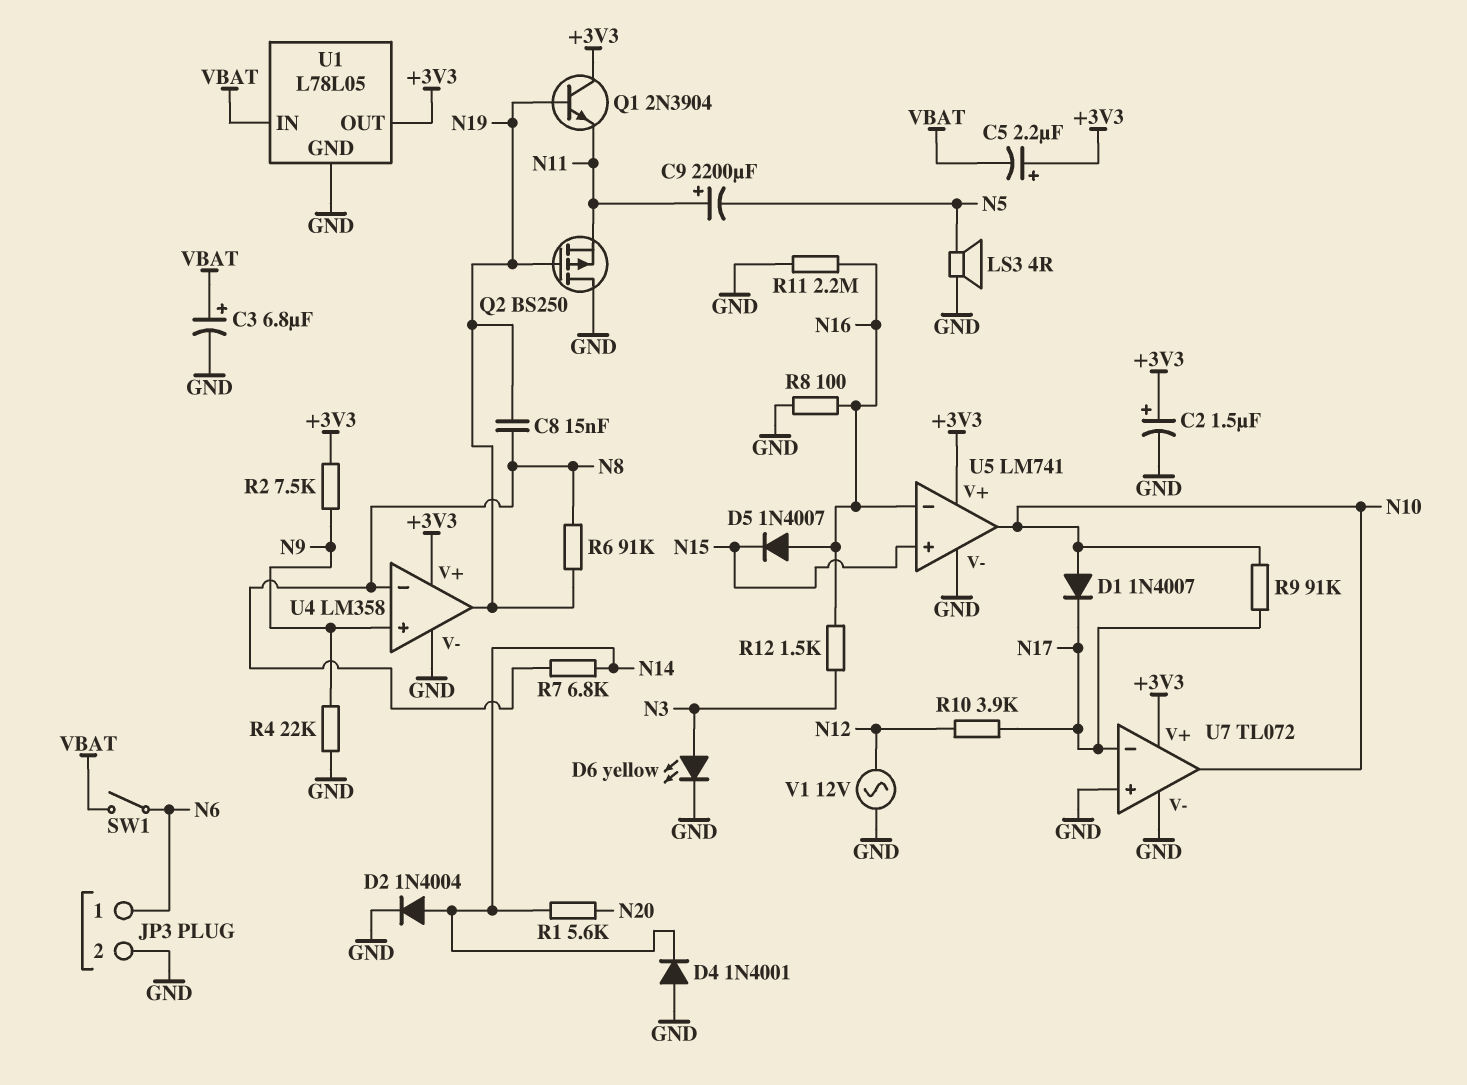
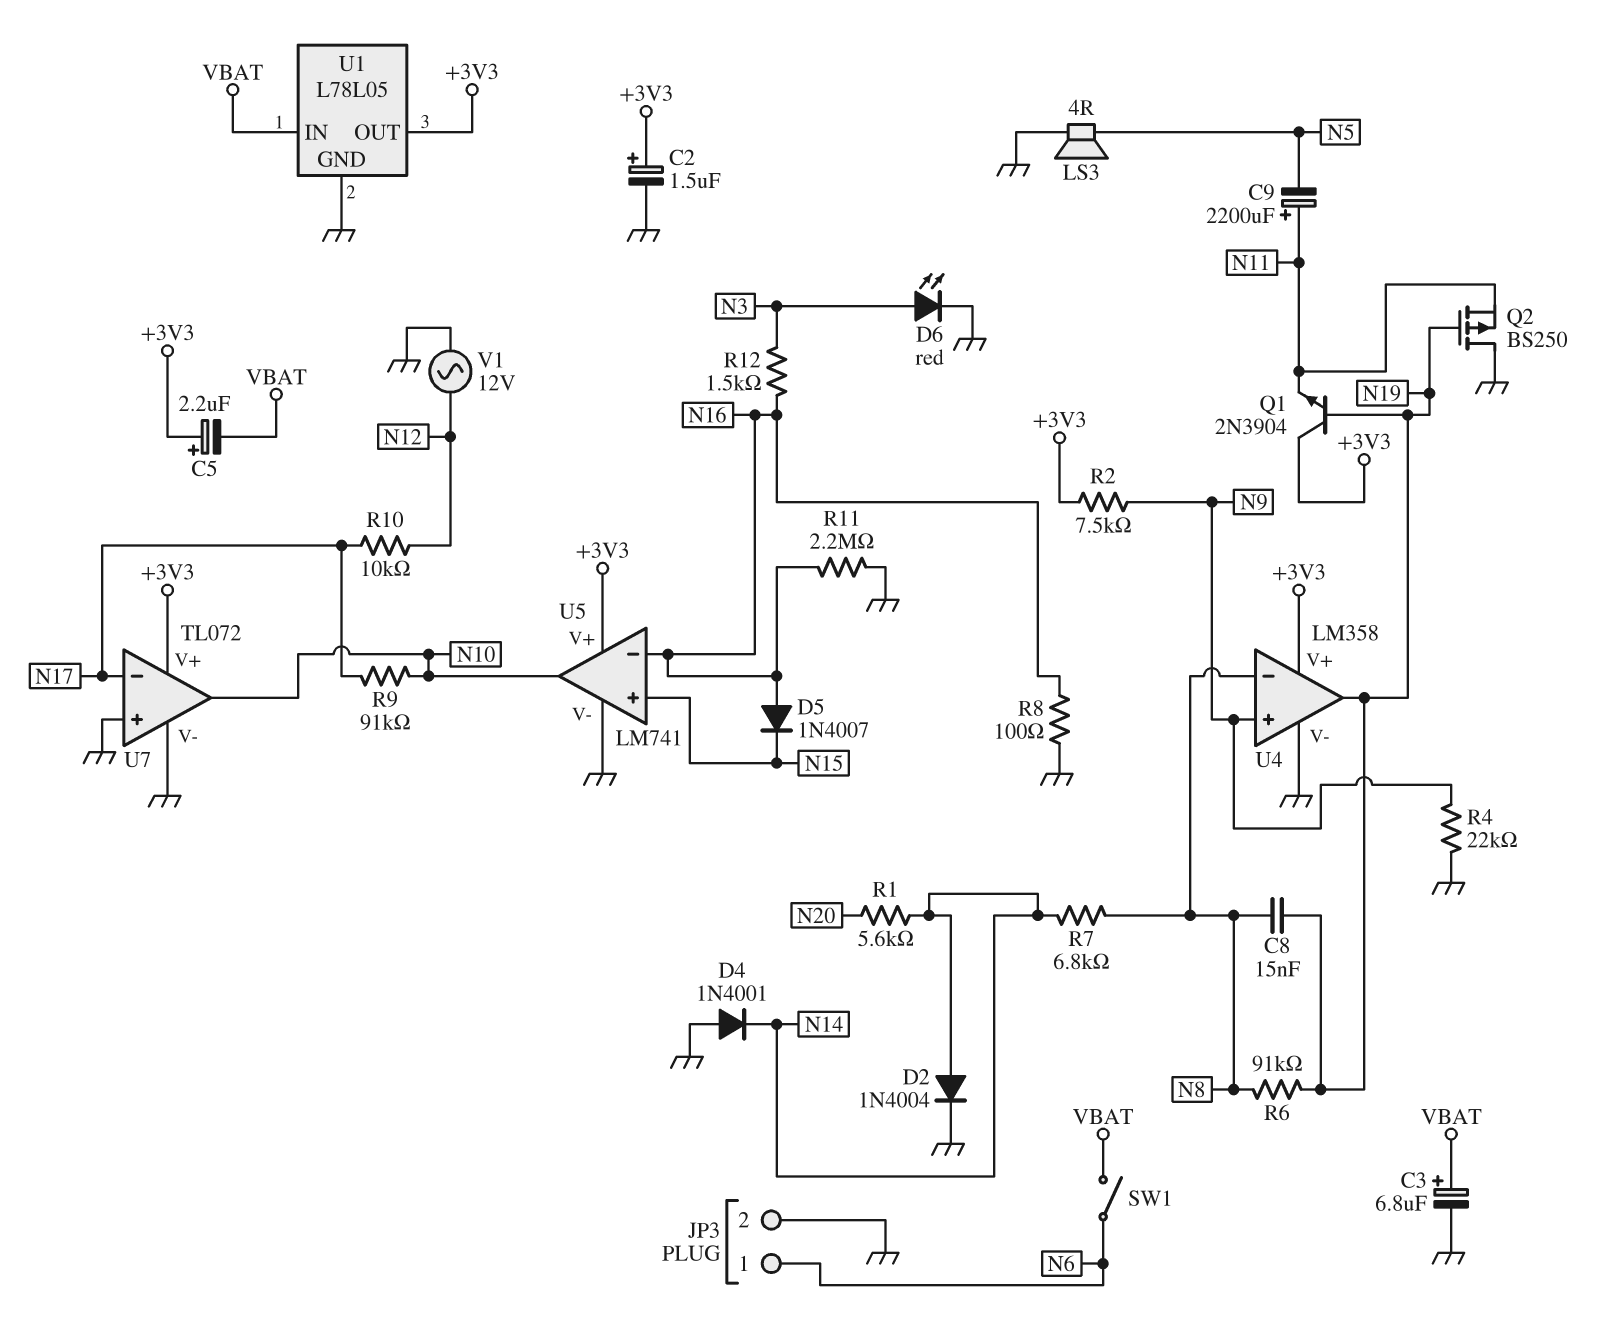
D1: diode 1N4007 (A N10, K N17) -> none
D6: LED yellow (A N3, K GND) -> LED red (A N3, K GND)
R10: 3.9k (N12, N17) -> 10k (N12, N17)

